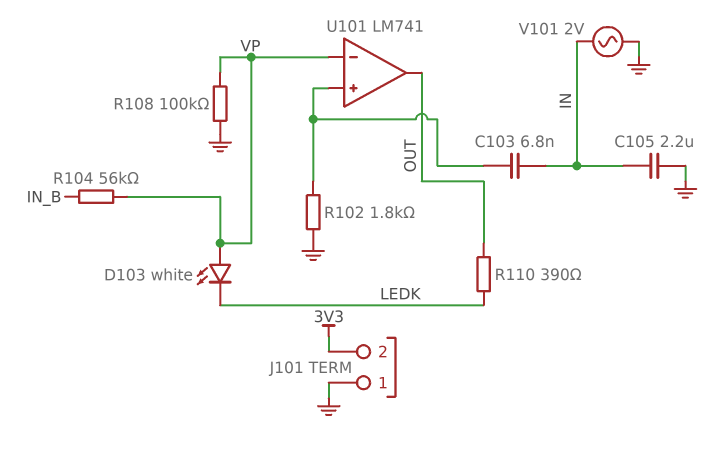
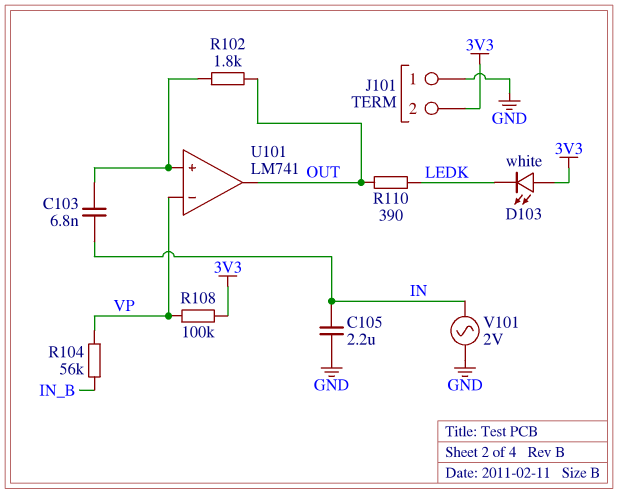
D103: LED white (A VP, K LEDK) -> LED white (A 3V3, K LEDK)
R102: 1.8k (GND, U101/in+) -> 1.8k (OUT, U101/in+)
R108: 100k (GND, VP) -> 100k (3V3, VP)

